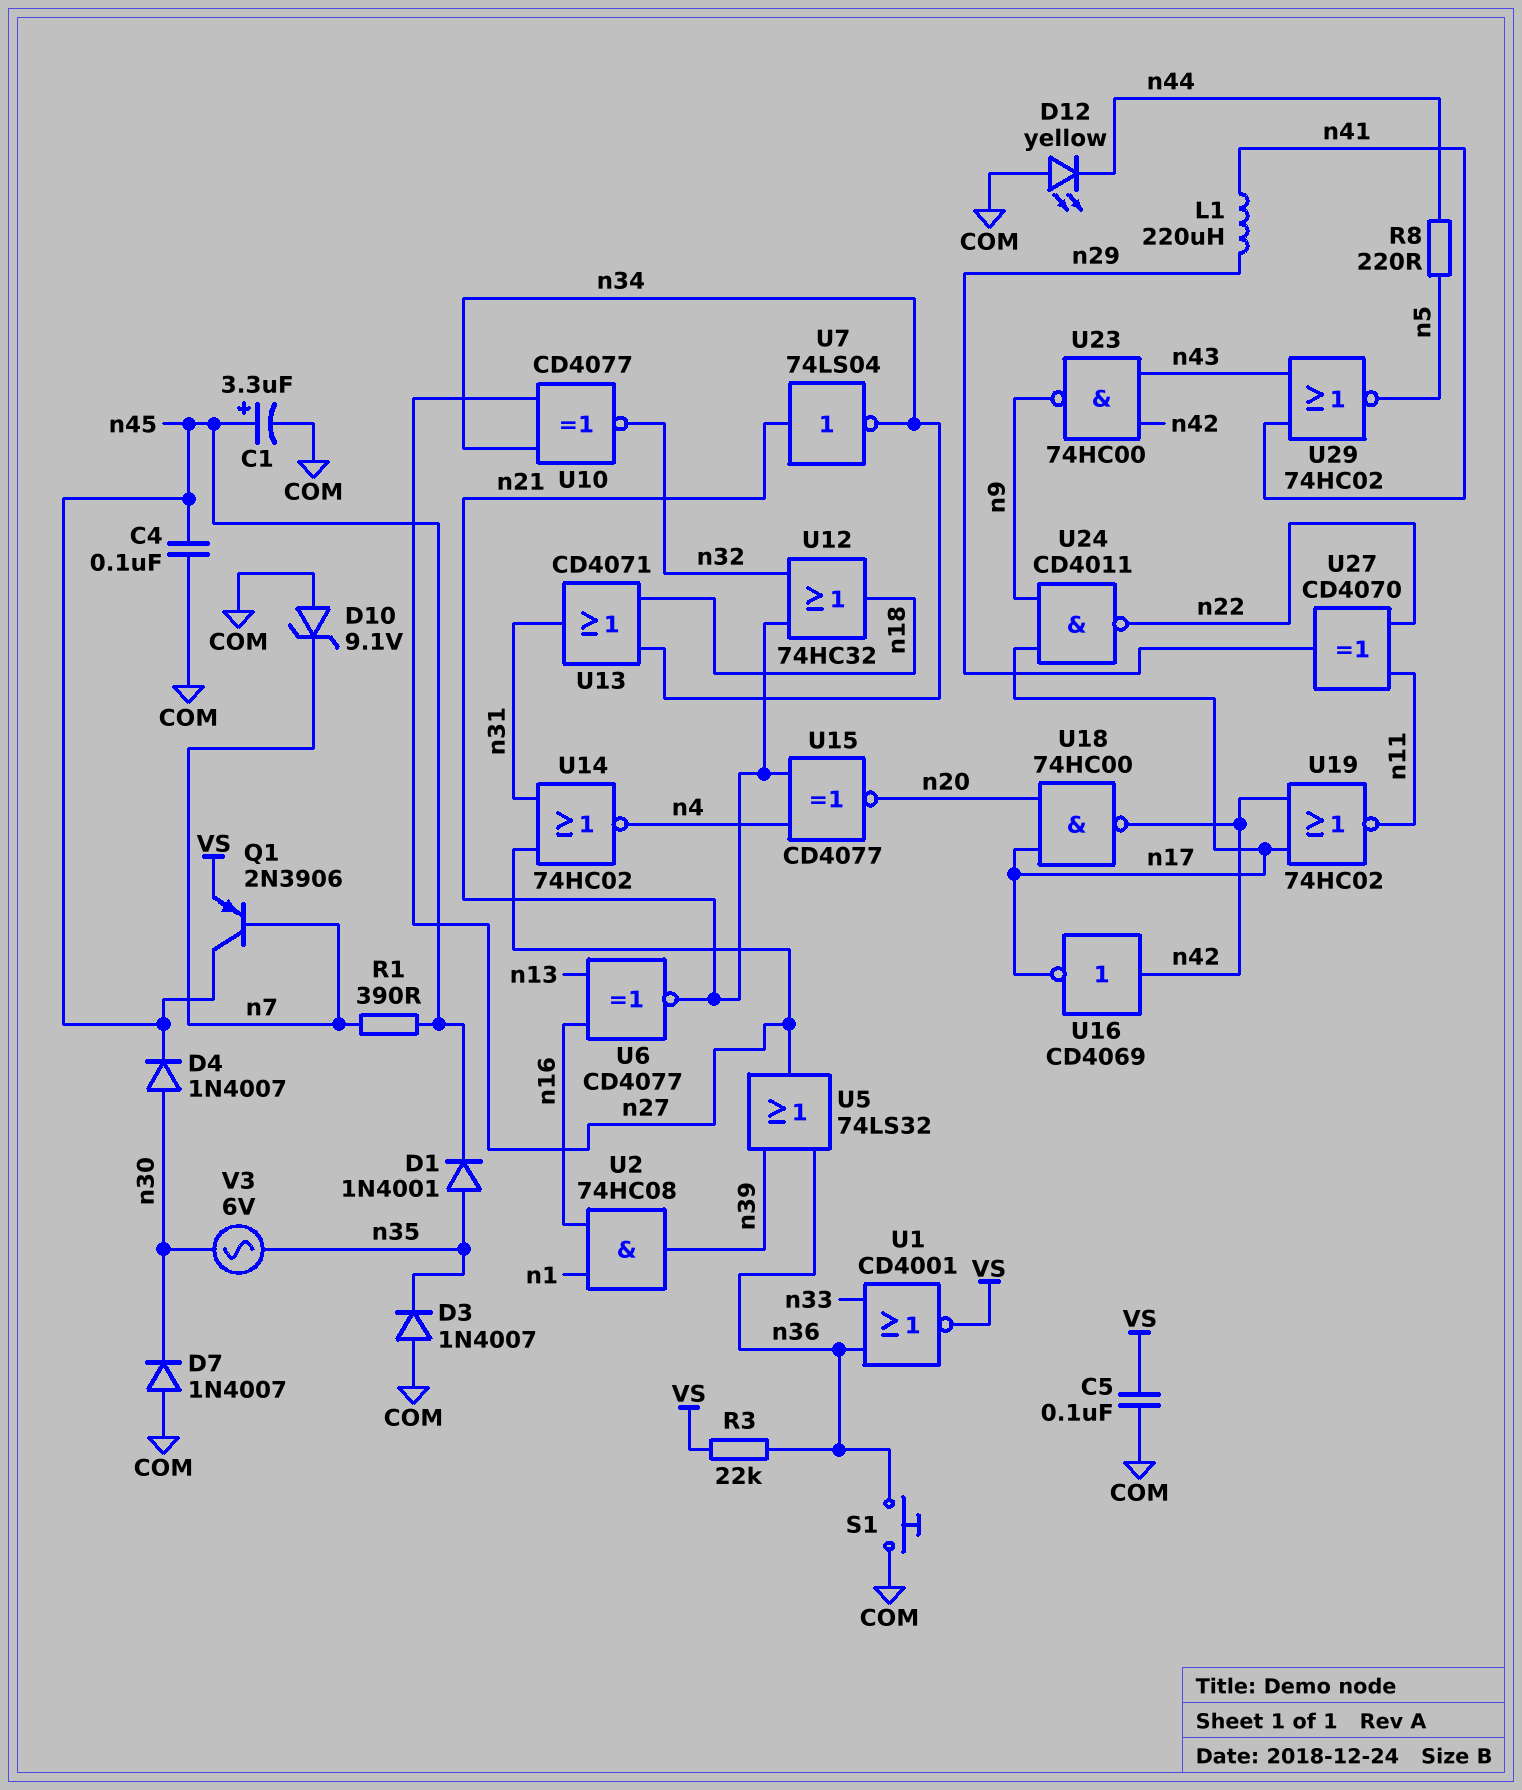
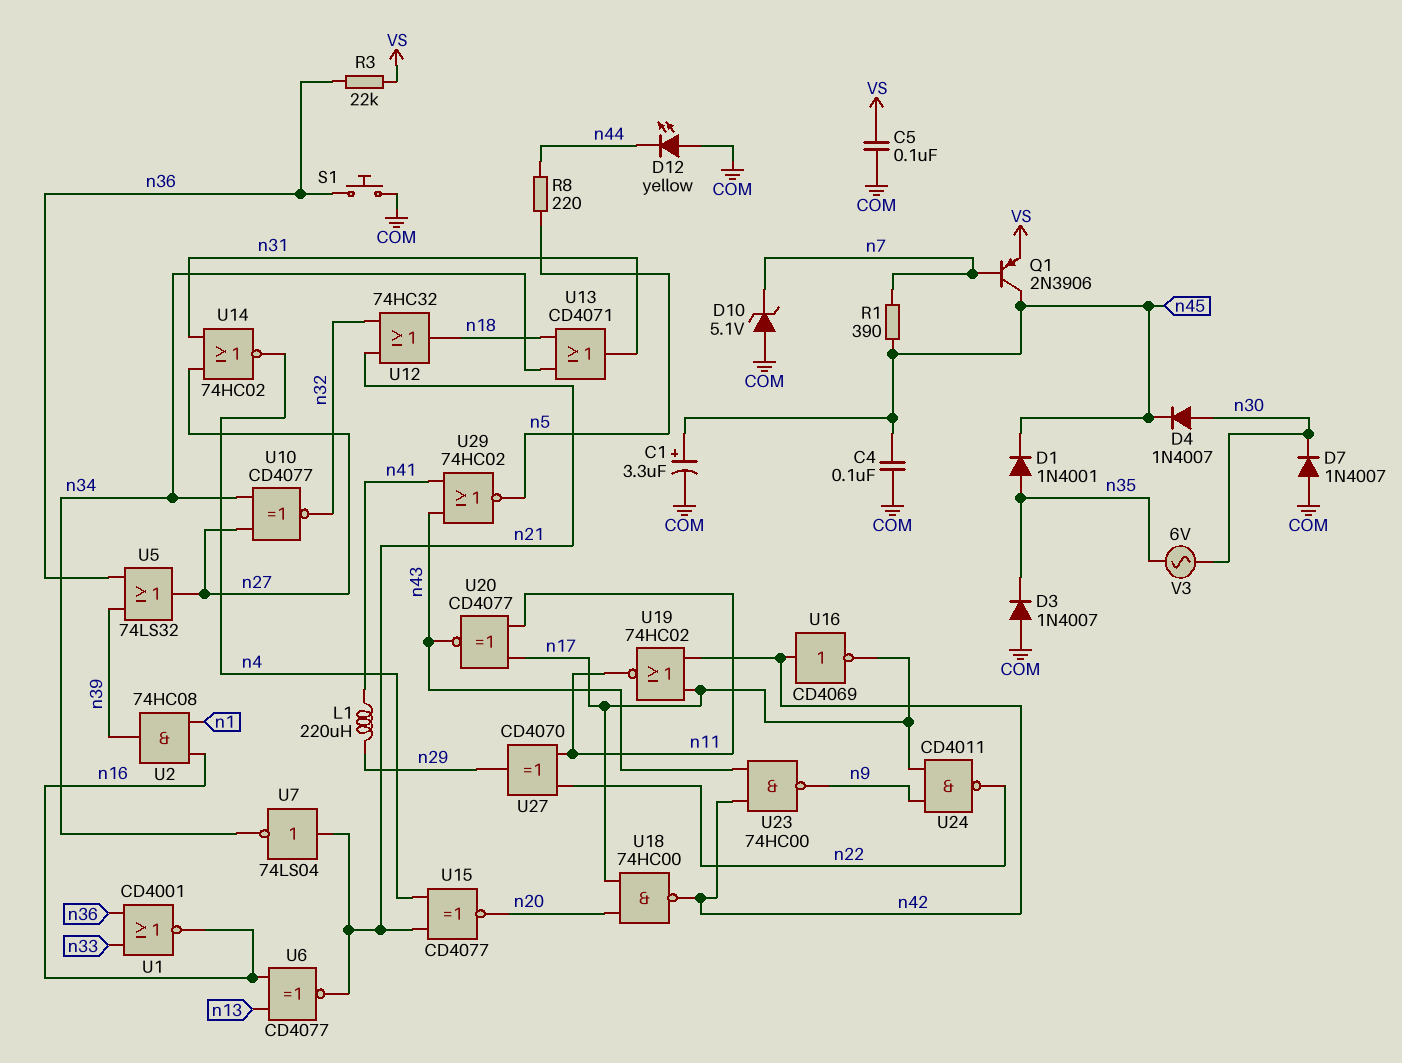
D10: zener 9.1V (A COM, K n7) -> zener 5.1V (A COM, K n7)
U1: NOR CD4001 (in n33, in n36, out VS) -> NOR CD4001 (in n33, in n36, out n16)
U20: none -> XNOR CD4077 (in n11, in n17, out n43)

